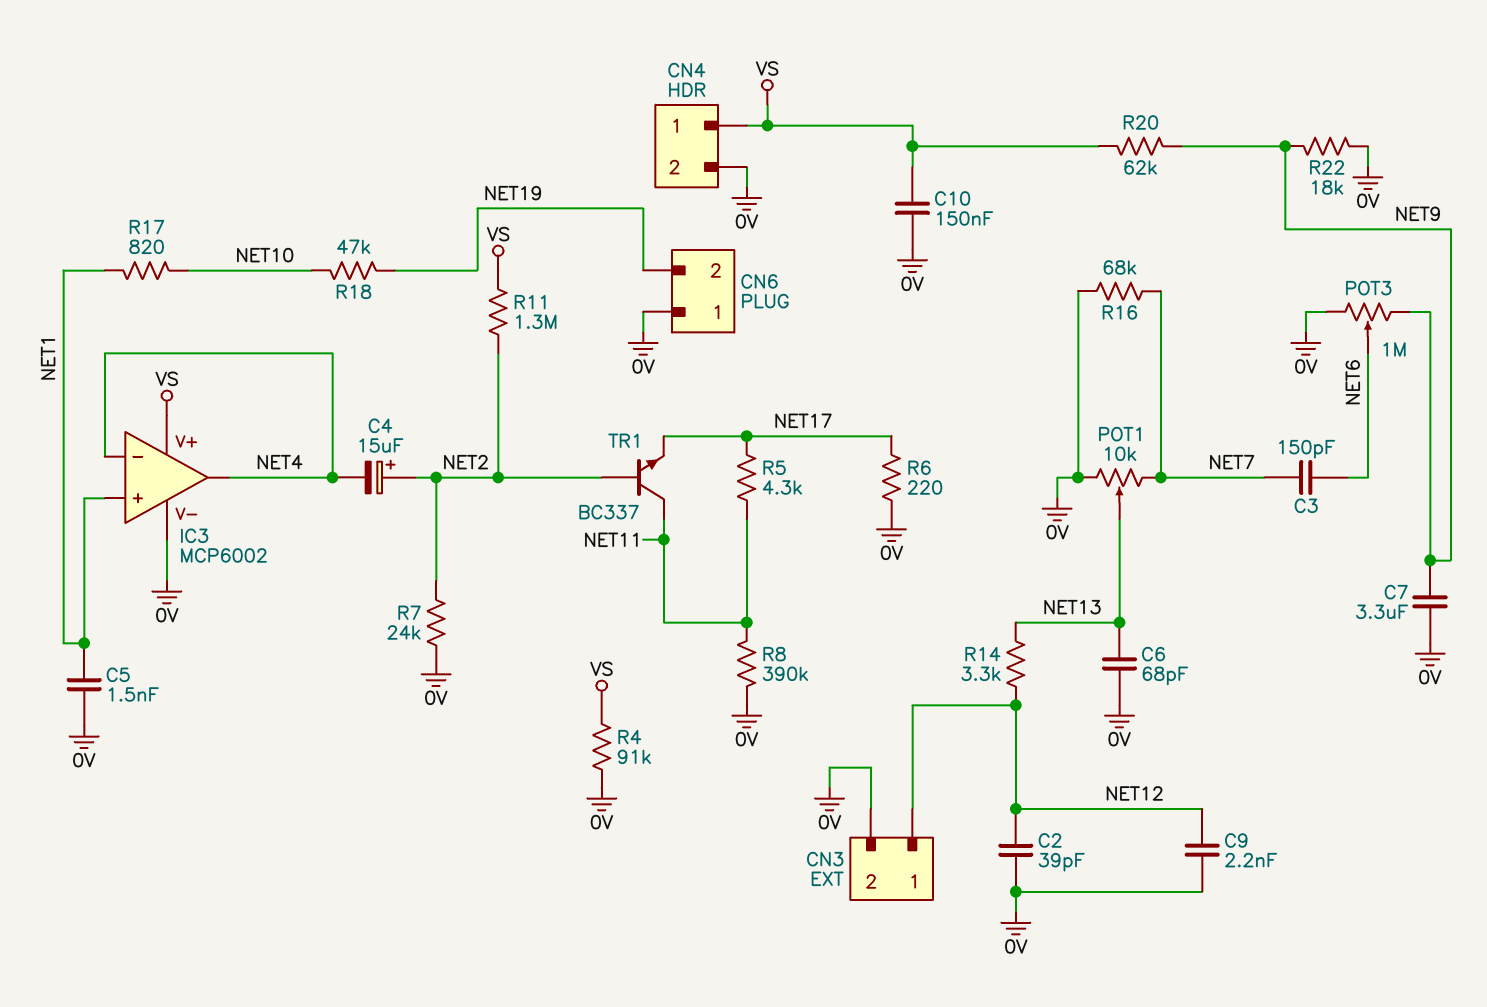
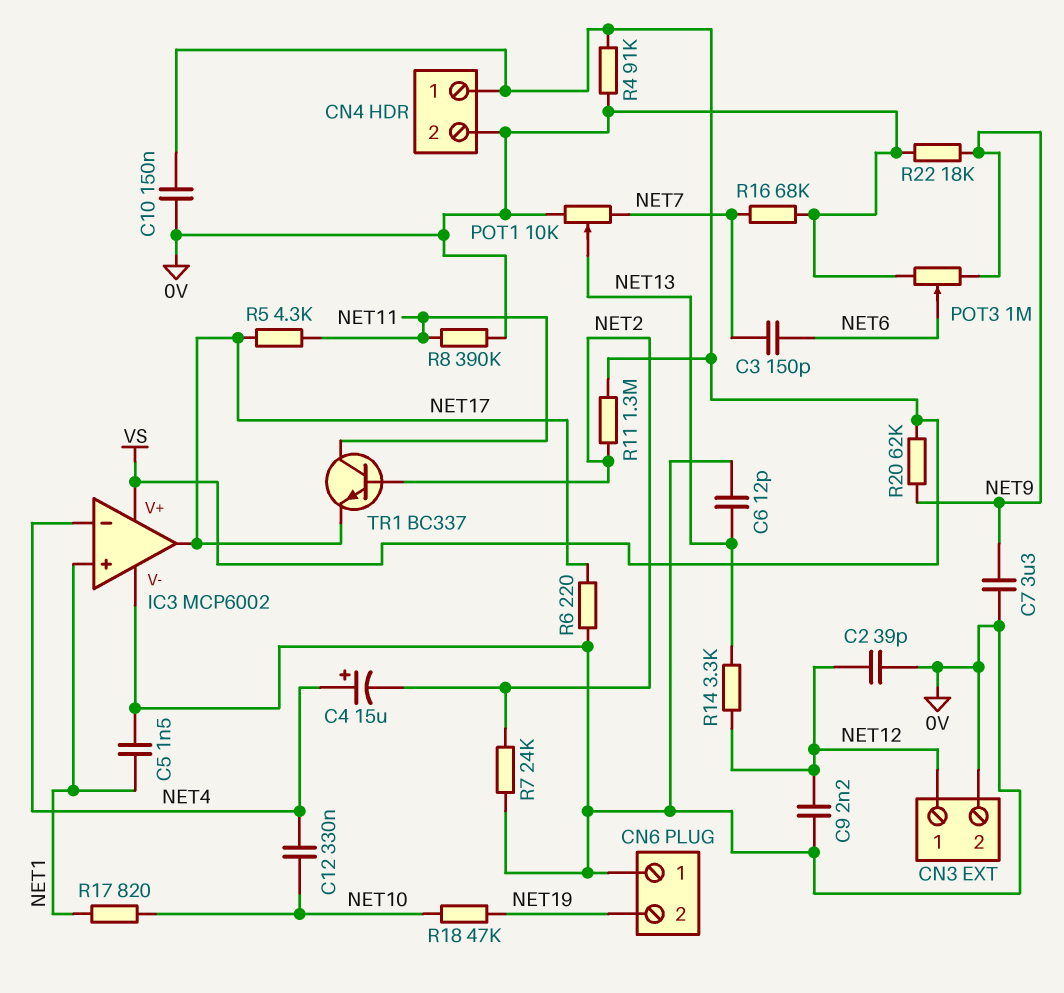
C4: 15uF (plus NET2, minus NET4) -> 15uF (plus NET4, minus NET2)
C6: 68pF (0V, NET13) -> 12pF (0V, NET13)
C12: none -> 330nF (NET4, NET10)
IC3 pin out: NET4 -> NET17

